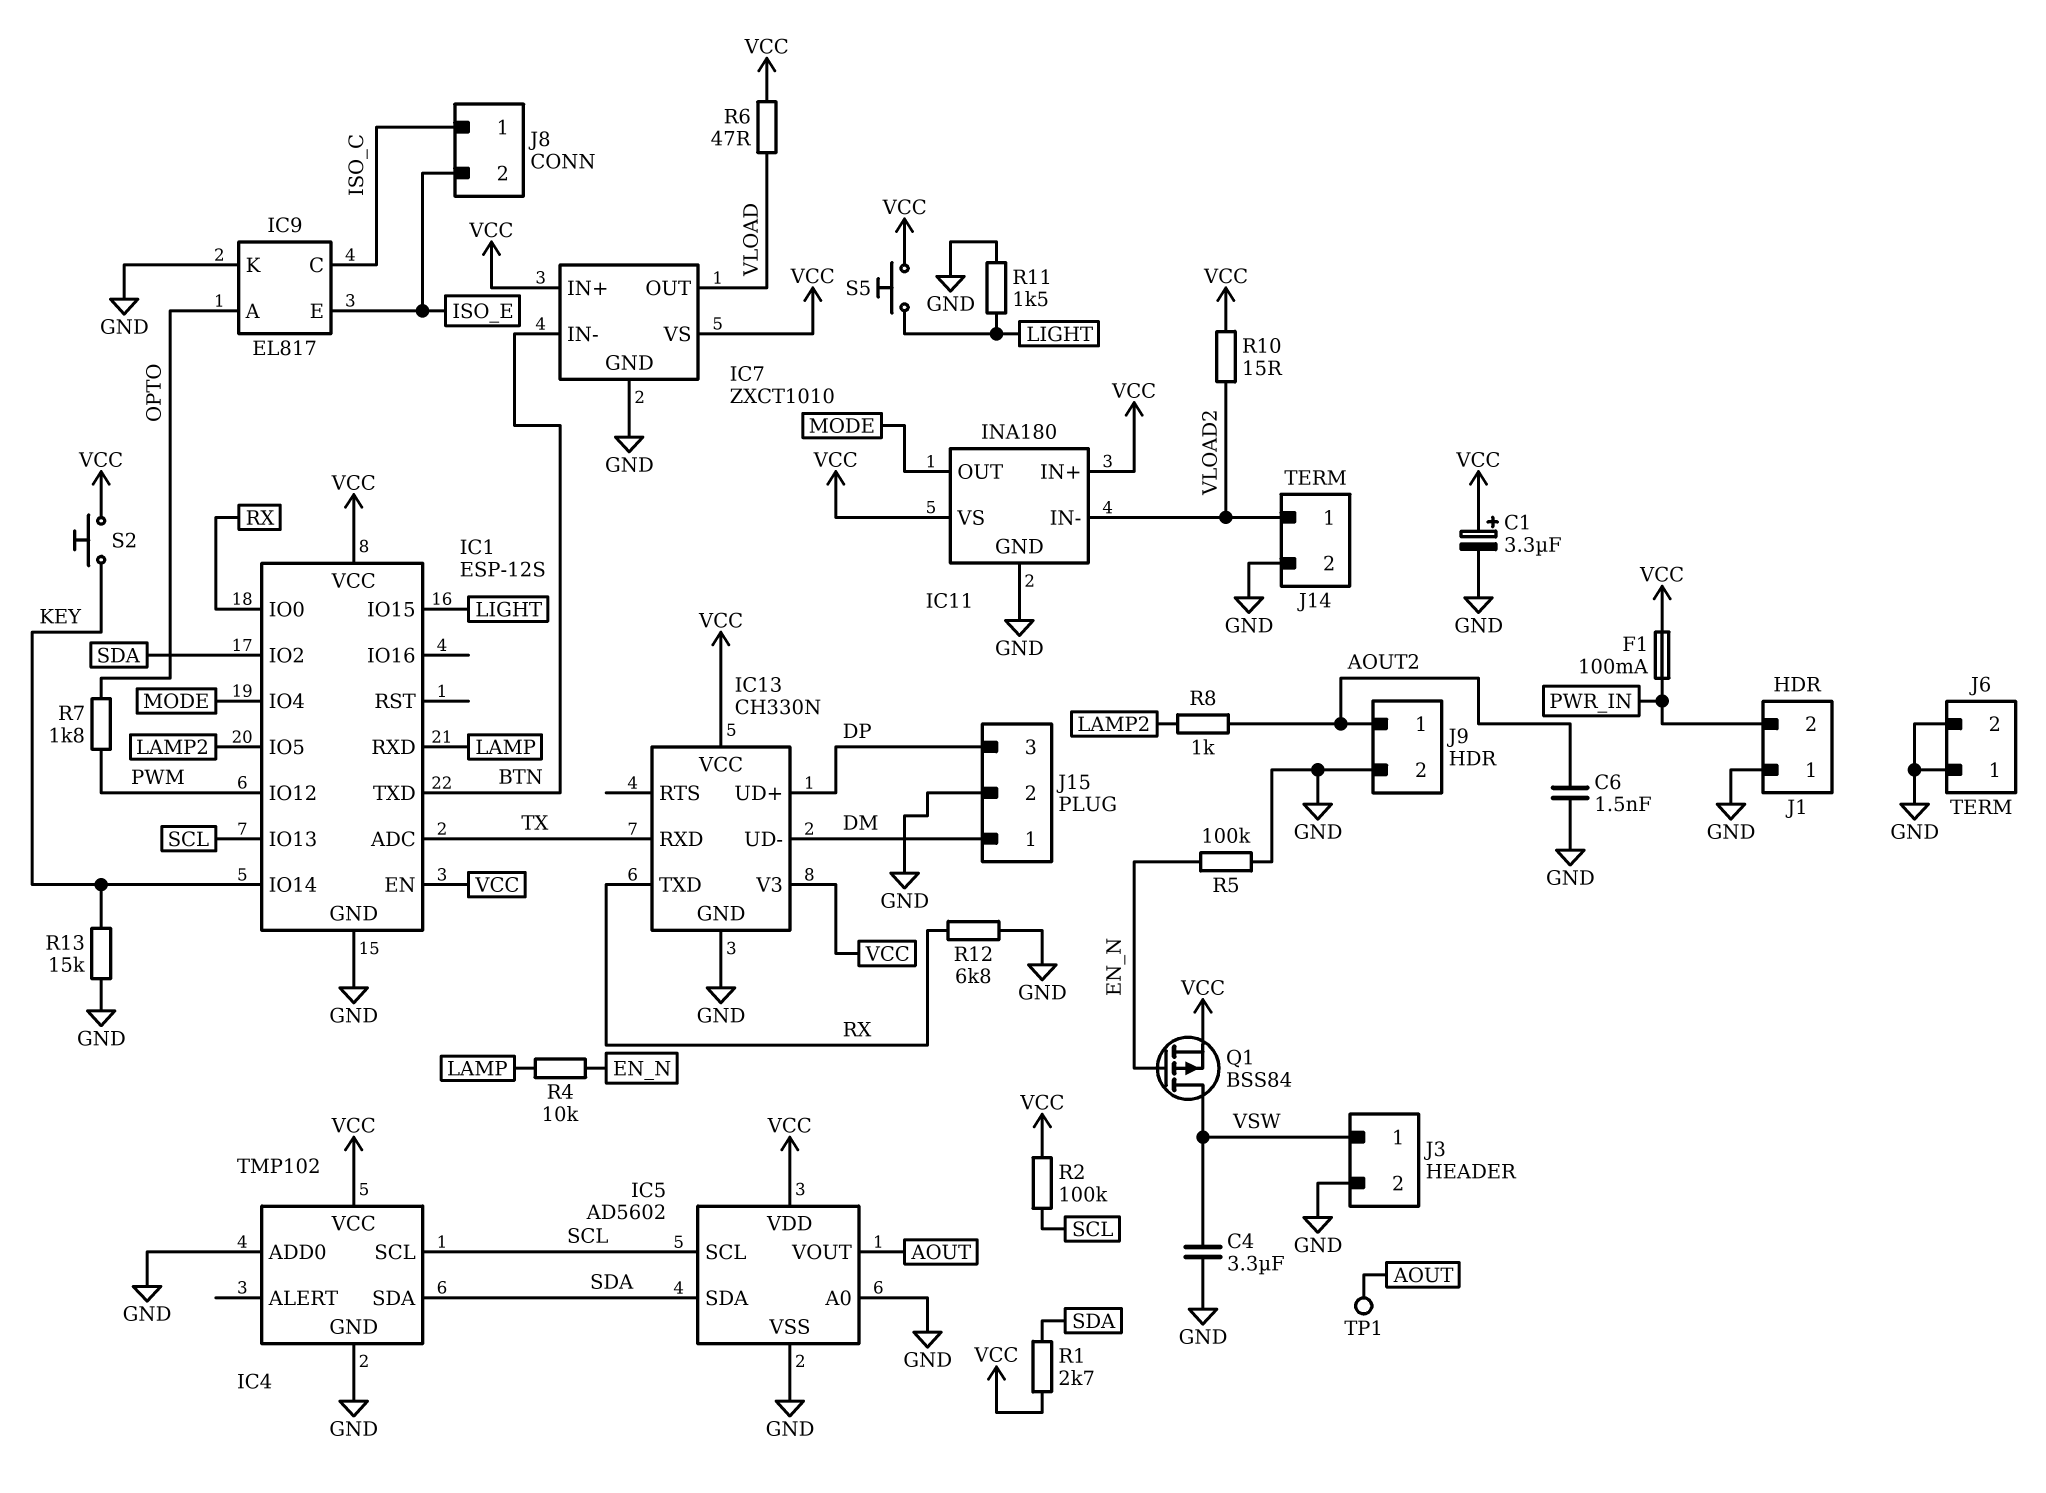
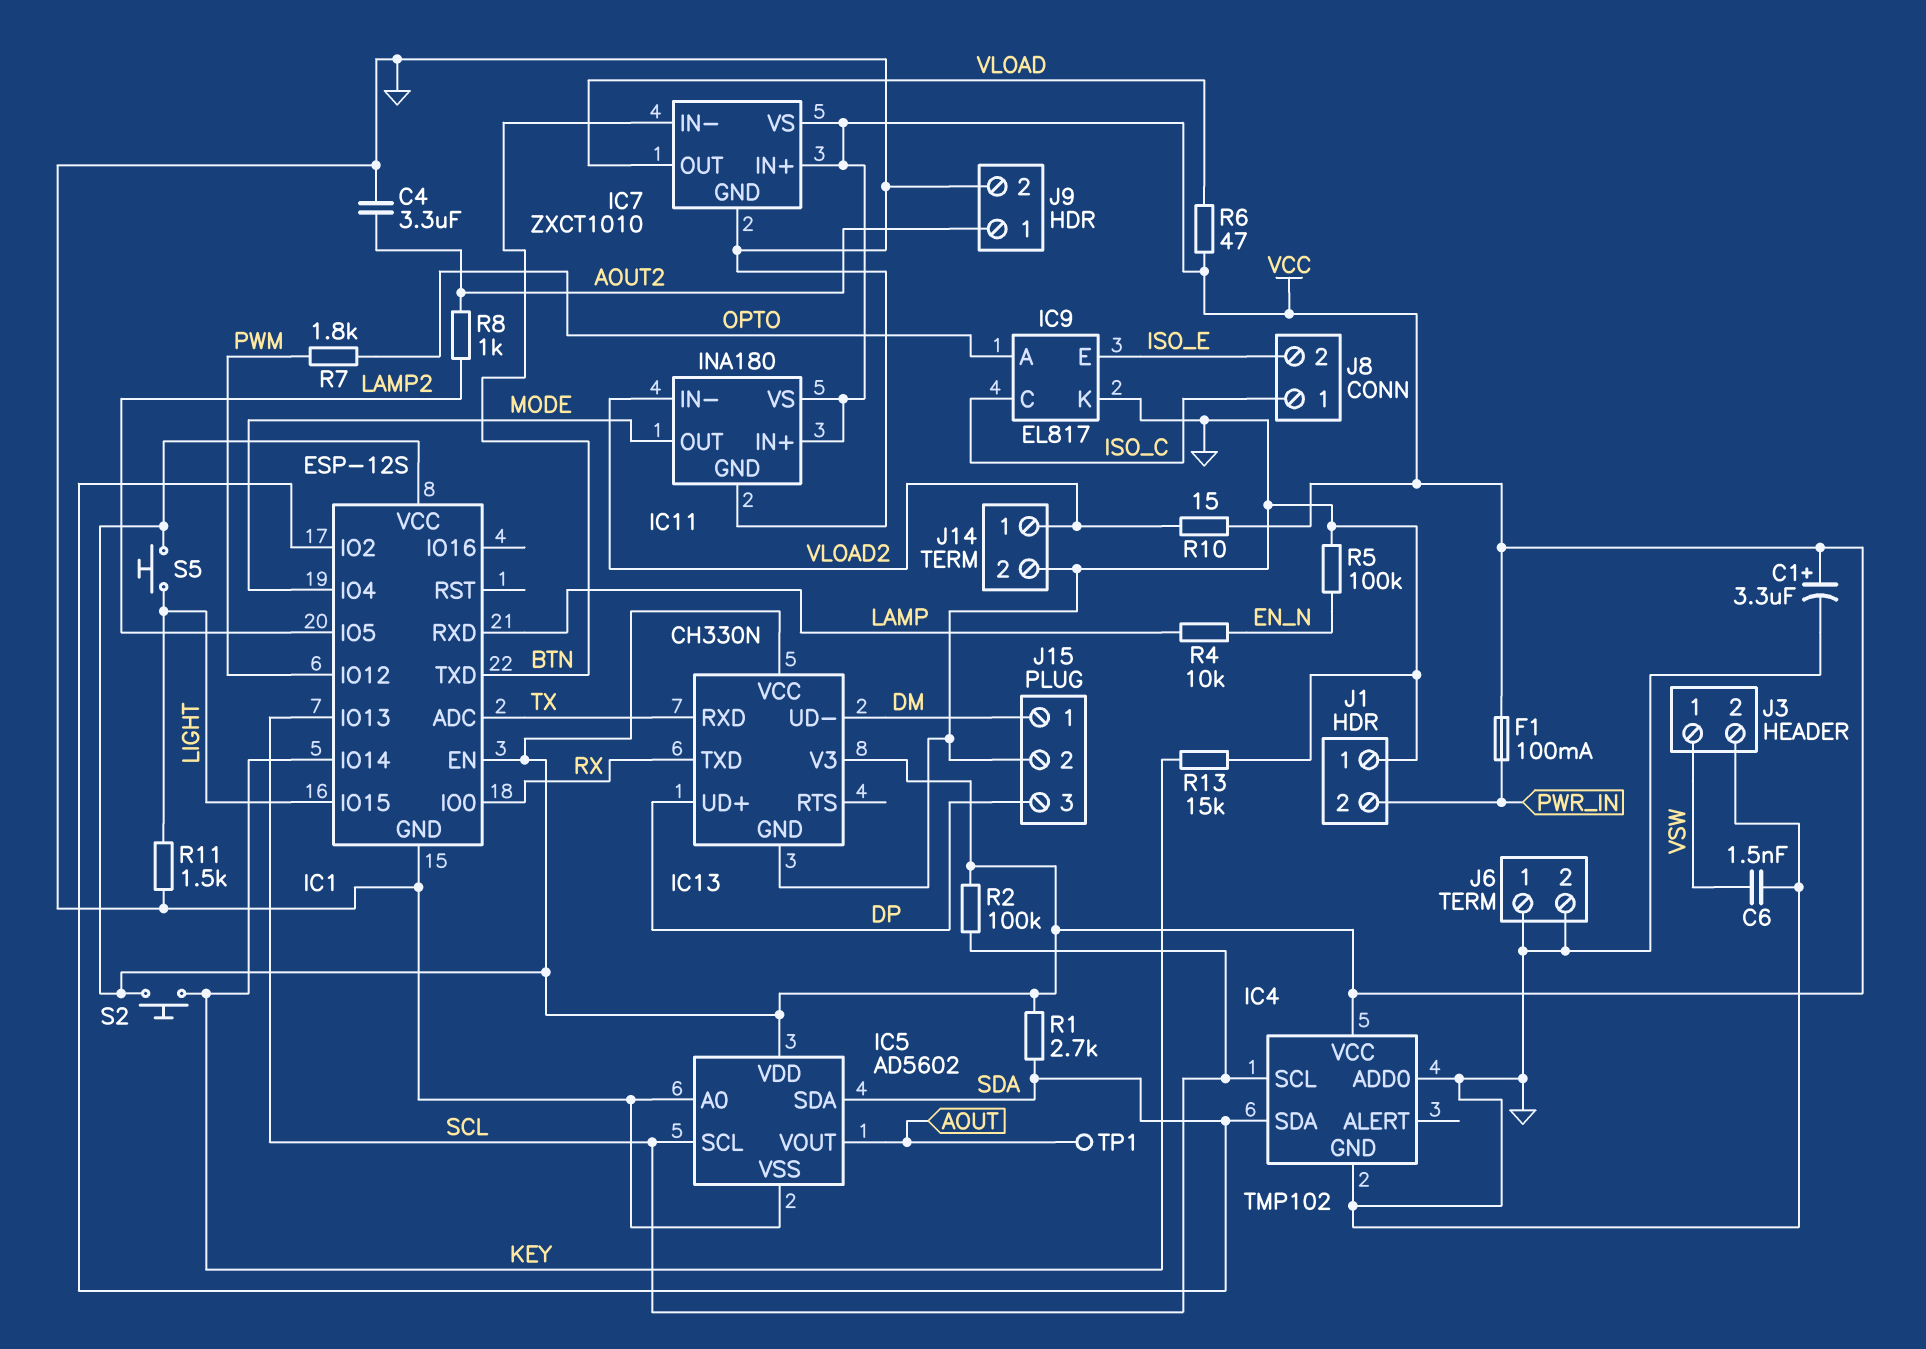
C4: 3.3uF (GND, VSW) -> 3.3uF (AOUT2, GND)
C6: 1.5nF (AOUT2, GND) -> 1.5nF (GND, VSW)
Q1: PMOS BSS84 (G EN_N, D VSW, S VCC) -> none
R12: 6.8k (GND, RX) -> none

